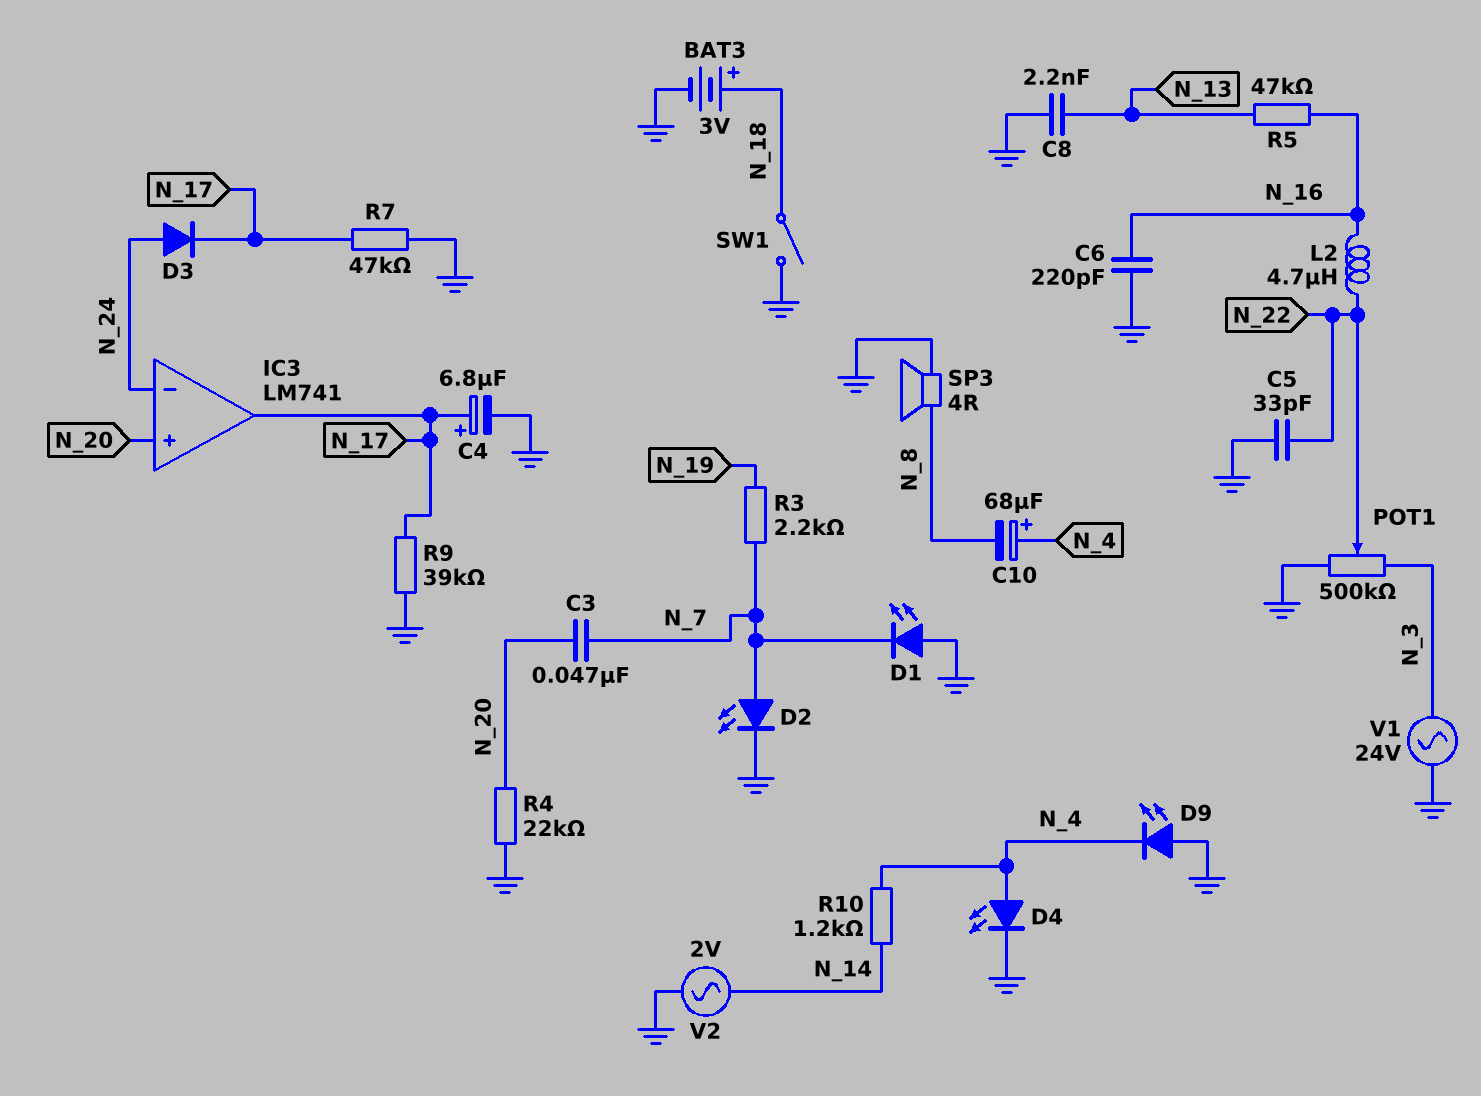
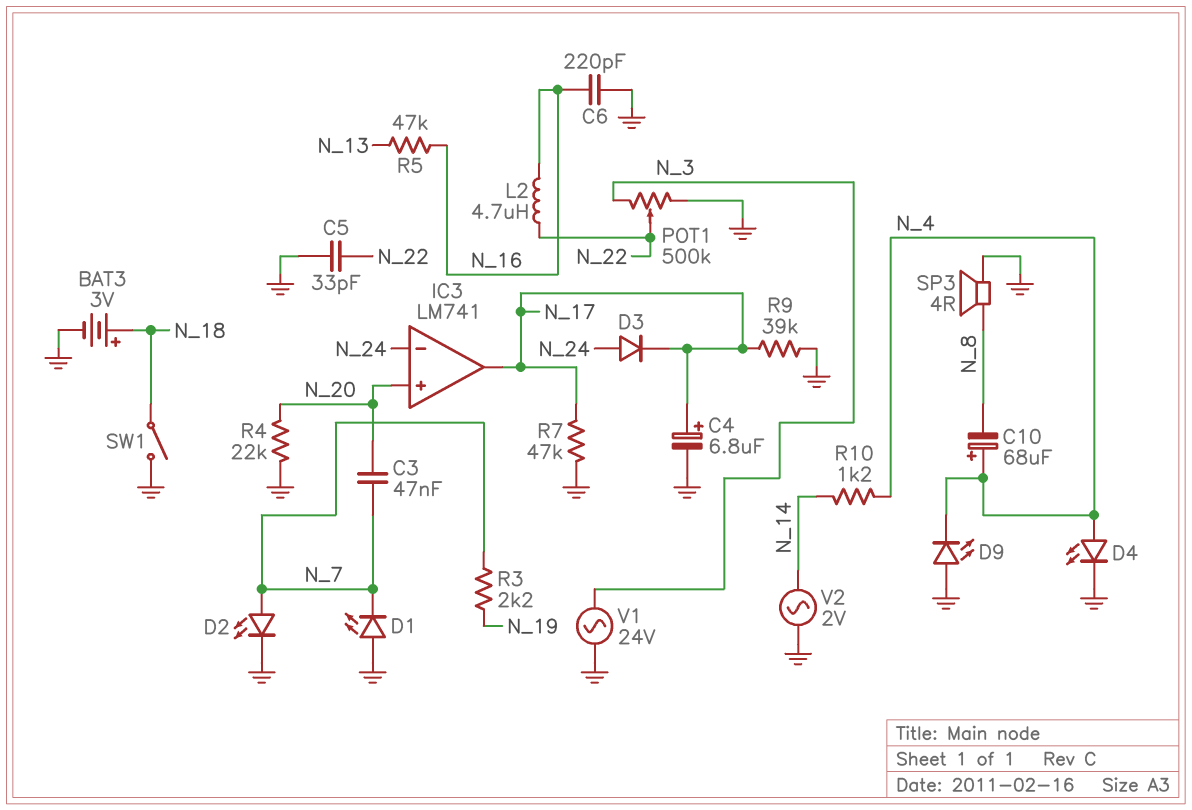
C8: 2.2nF (GND, N_13) -> none

